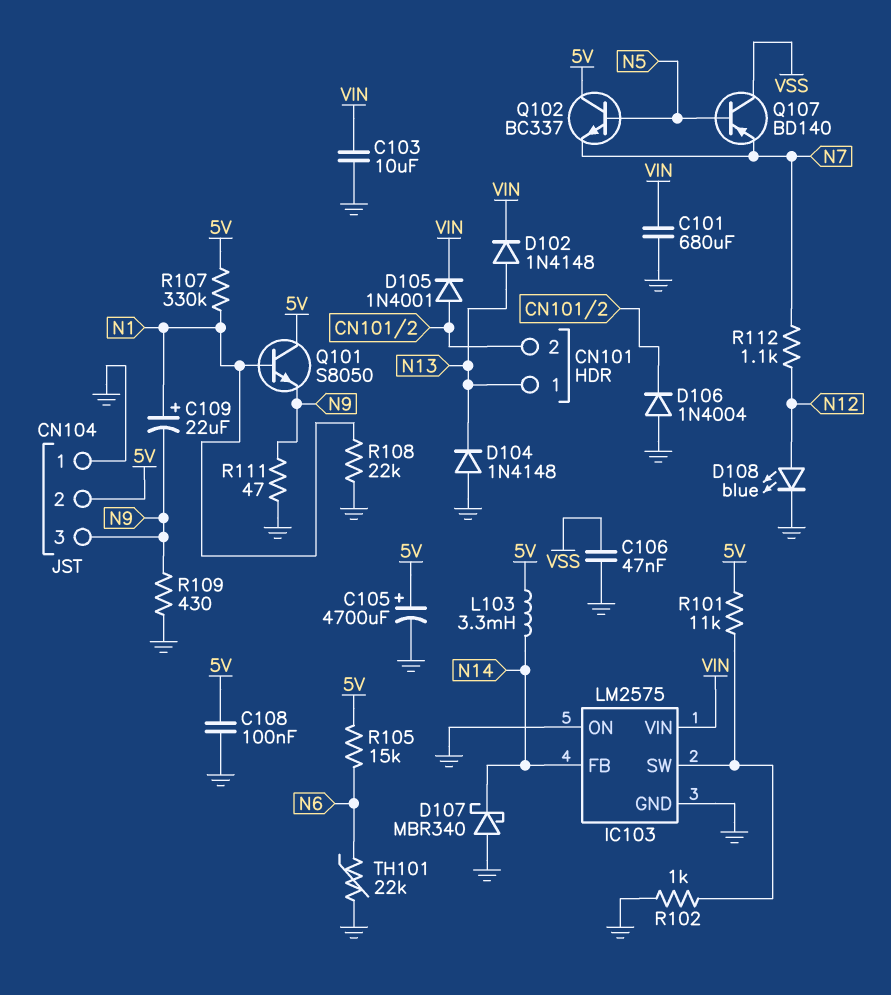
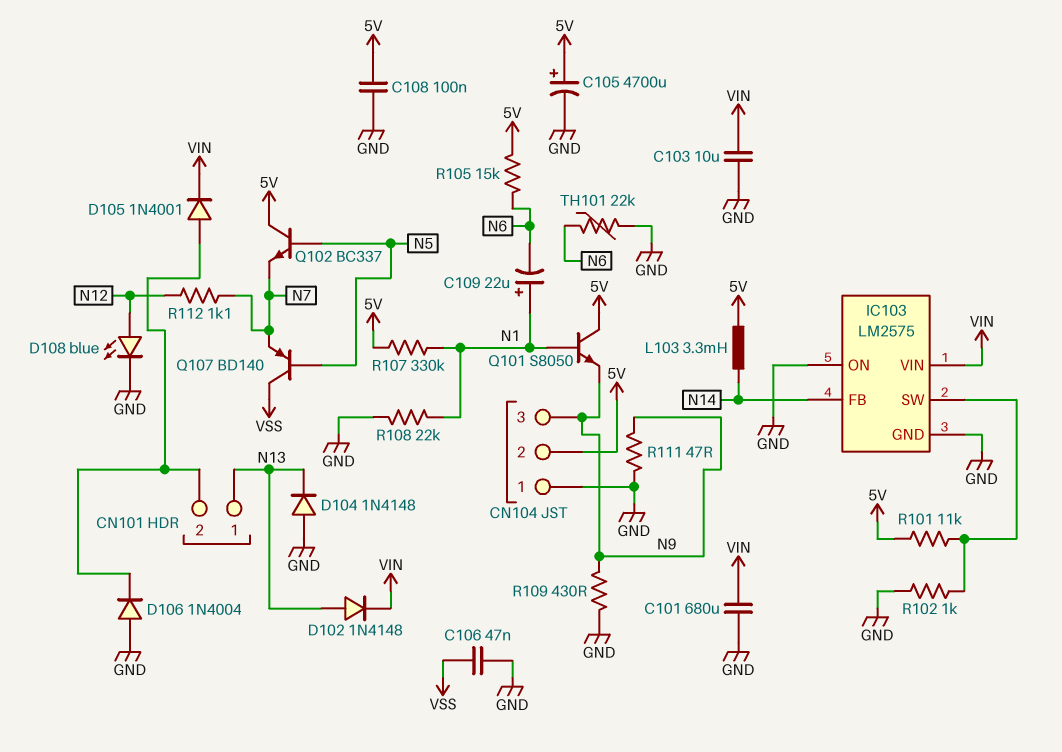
C109: 22uF (plus N1, minus N9) -> 22uF (plus N1, minus N6)
D107: schottky MBR340 (A GND, K N14) -> none

